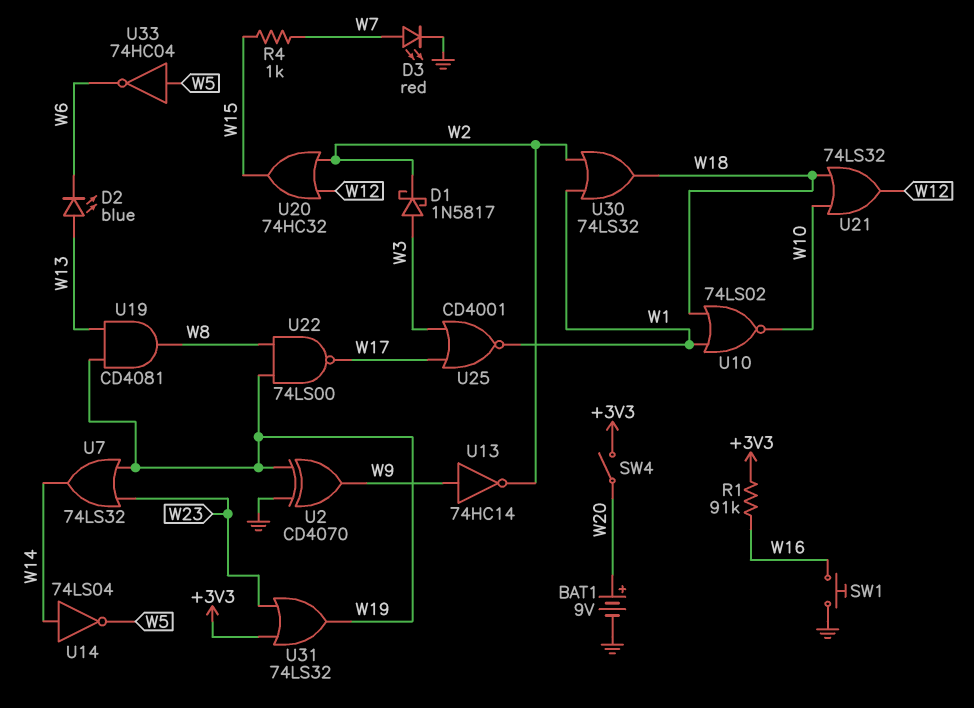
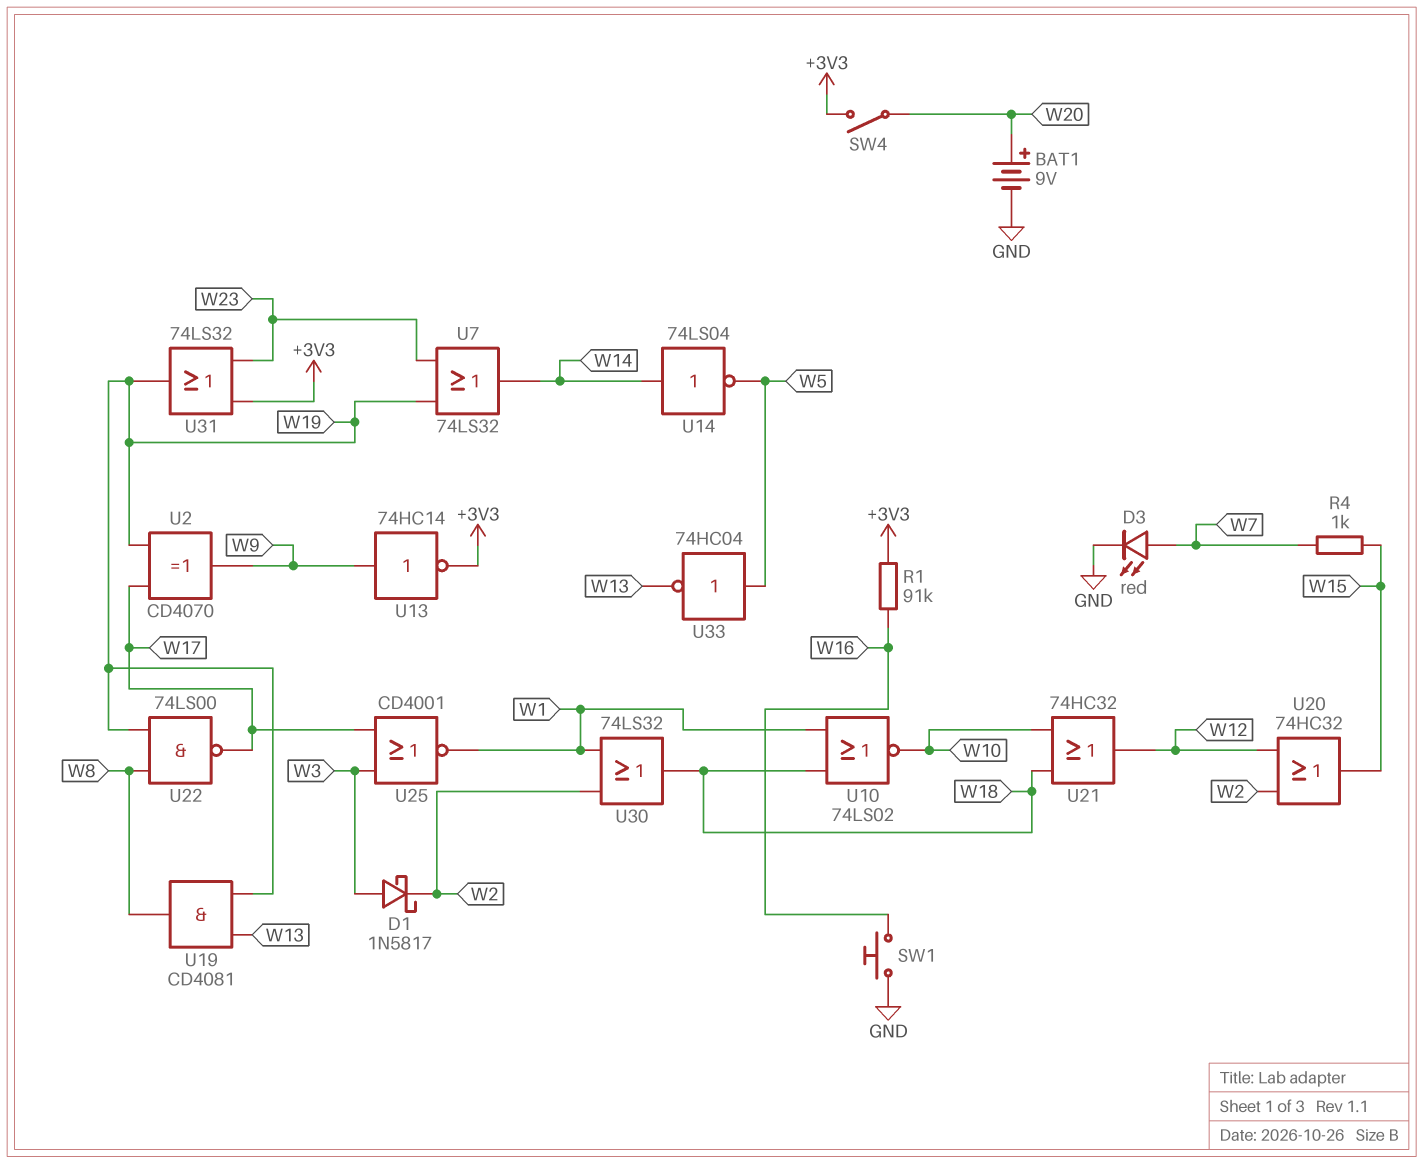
D2: LED blue (A W13, K W6) -> none
U2: XOR CD4070 (in GND, in W19, out W9) -> XOR CD4070 (in W17, in W19, out W9)
U13: NOT 74HC14 (in W9, out W2) -> NOT 74HC14 (in W9, out +3V3)
U21: OR 74LS32 (in W10, in W18, out W12) -> OR 74HC32 (in W10, in W18, out W12)
U33: NOT 74HC04 (in W5, out W6) -> NOT 74HC04 (in W5, out W13)

